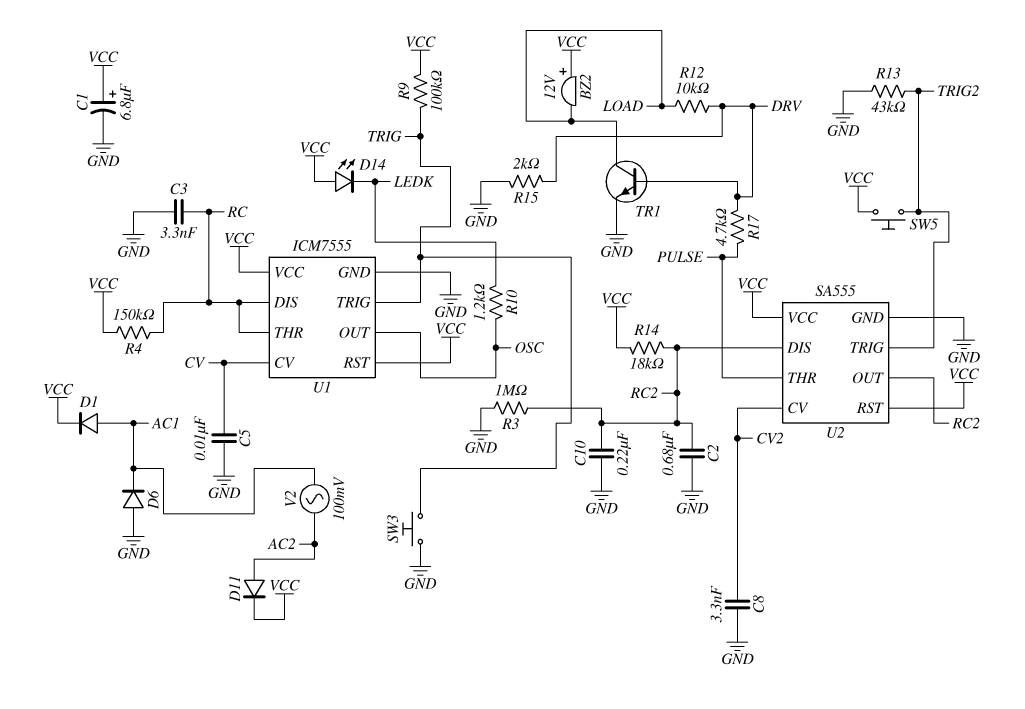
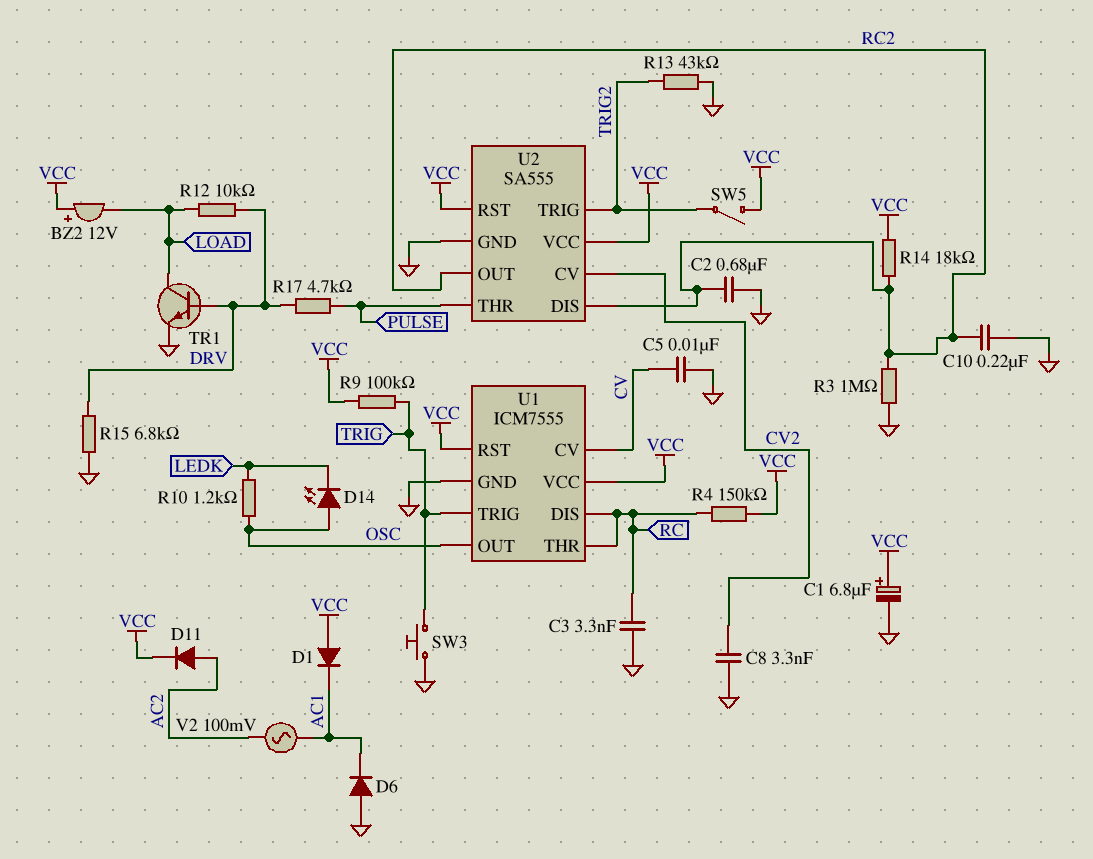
D1: diode (A AC1, K VCC) -> diode (A VCC, K AC1)
D14: LED (A VCC, K LEDK) -> LED (A OSC, K LEDK)
R15: 2k (DRV, GND) -> 6.8k (DRV, GND)
SW5: button (TRIG2, VCC) -> switch (TRIG2, VCC)

